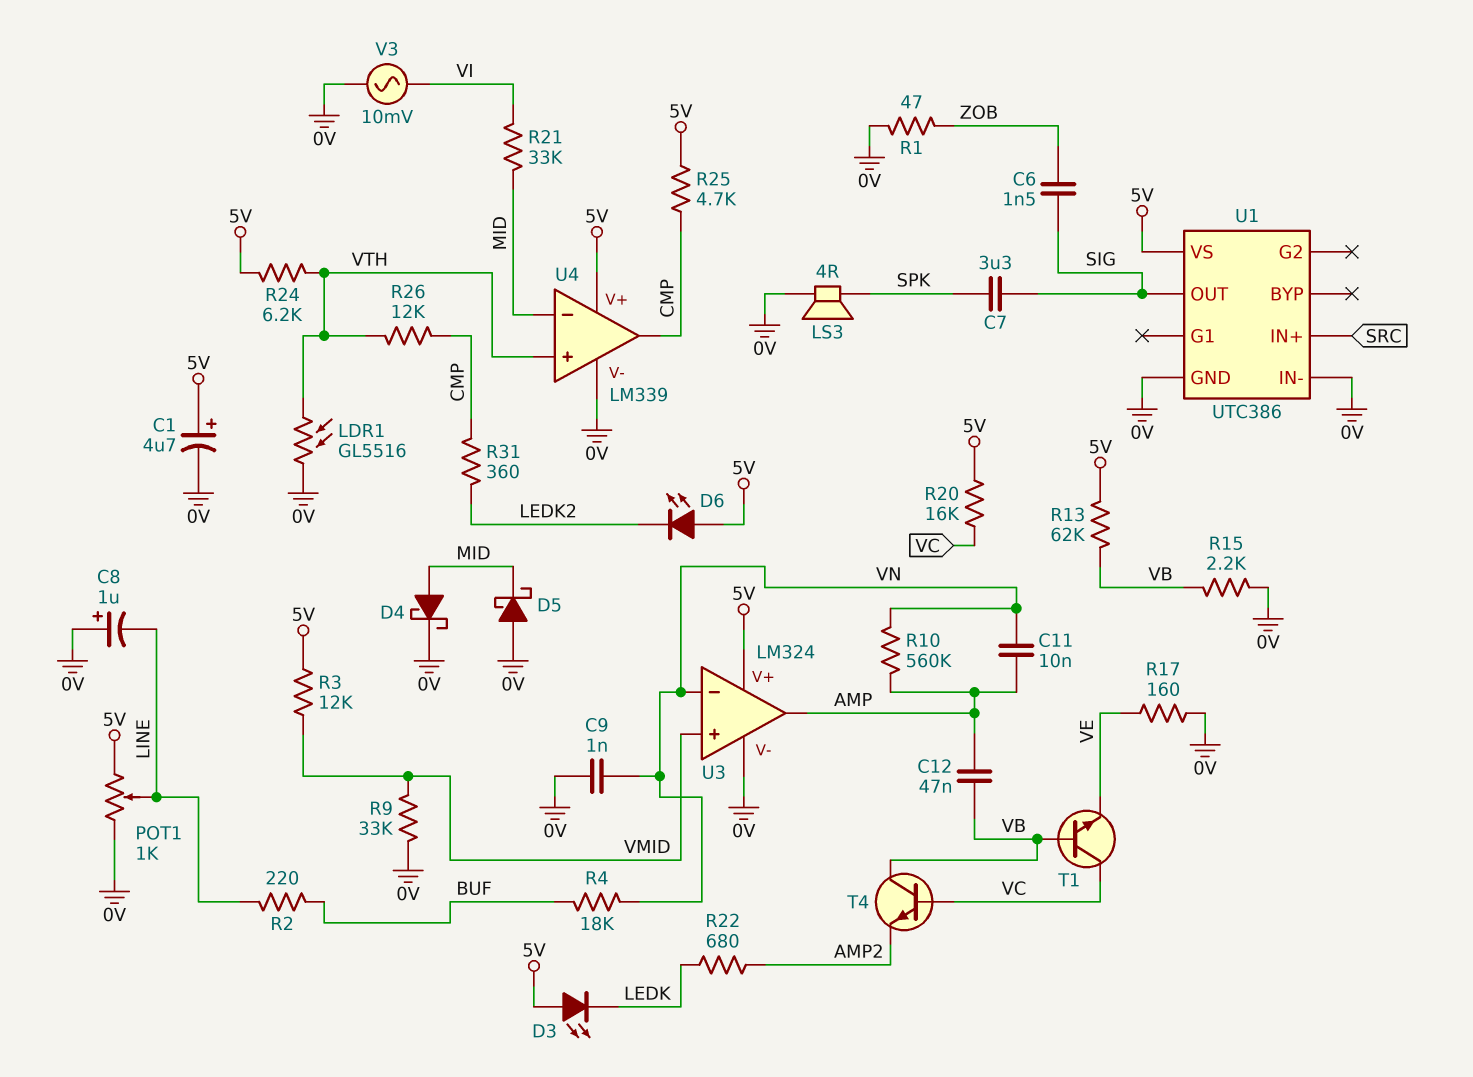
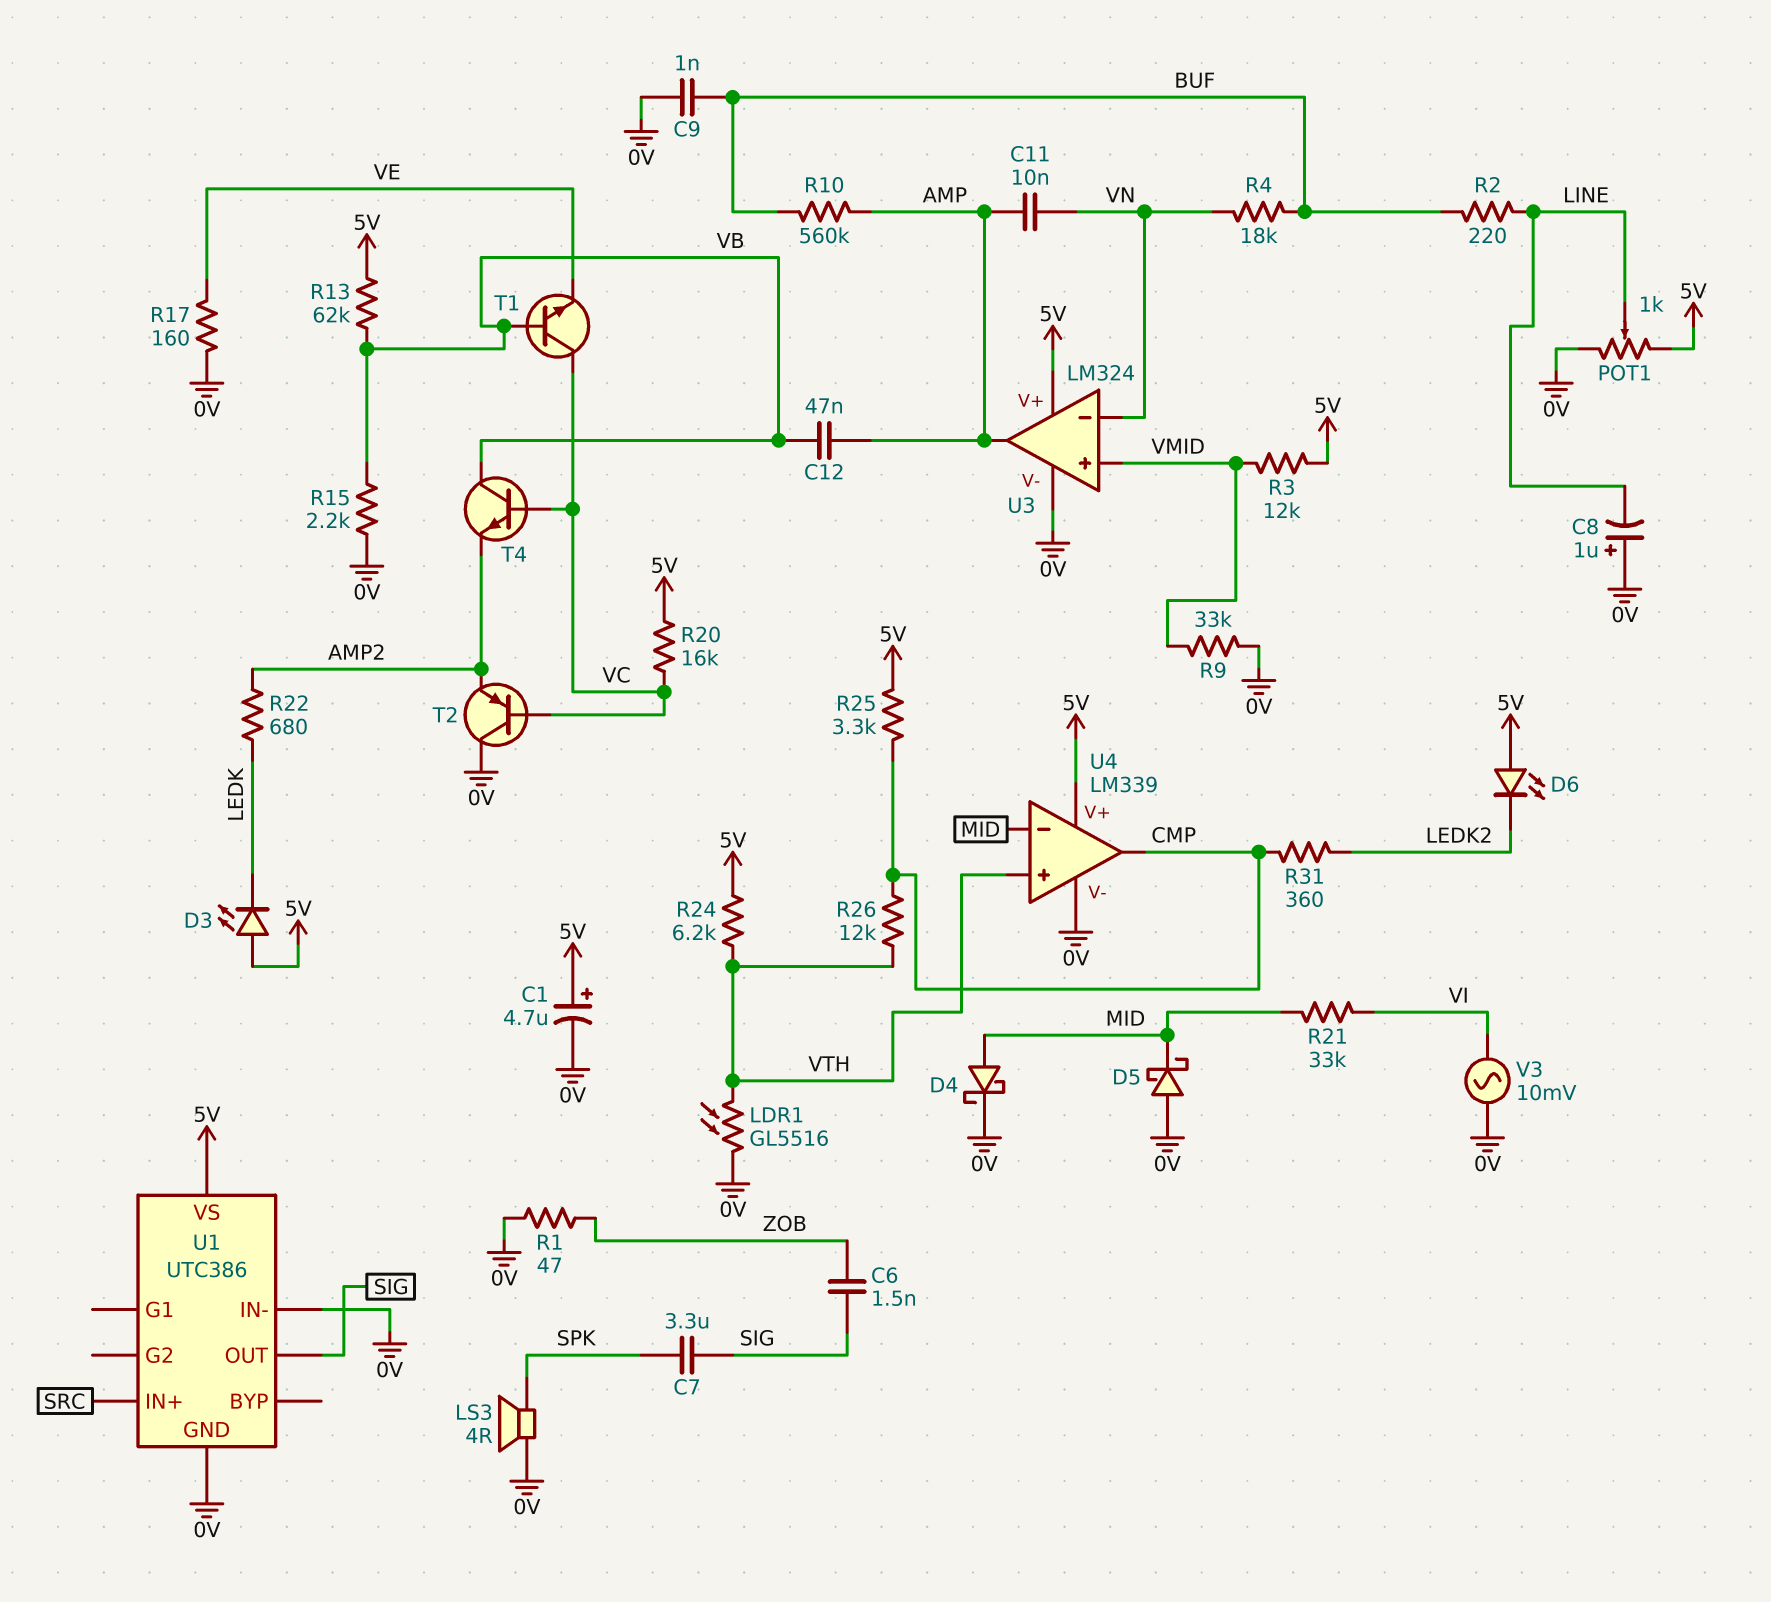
C9: 1nF (0V, VN) -> 1nF (0V, BUF)
R10: 560k (AMP, VN) -> 560k (AMP, BUF)
R25: 4.7k (5V, CMP) -> 3.3k (5V, CMP)
T2: none -> PNP (B VC, C 0V, E AMP2)

